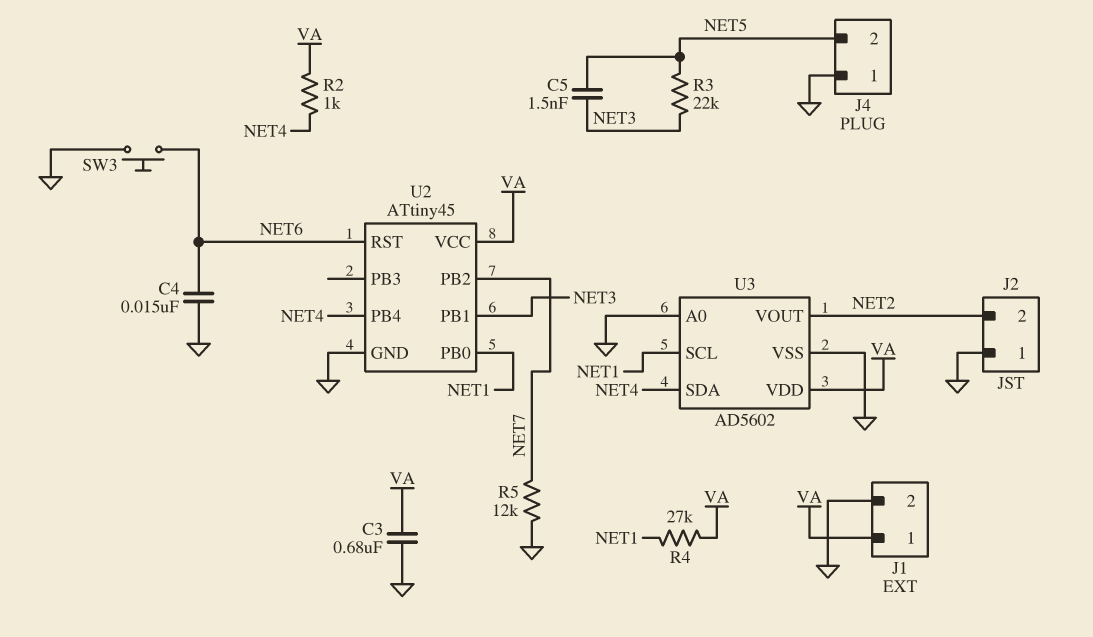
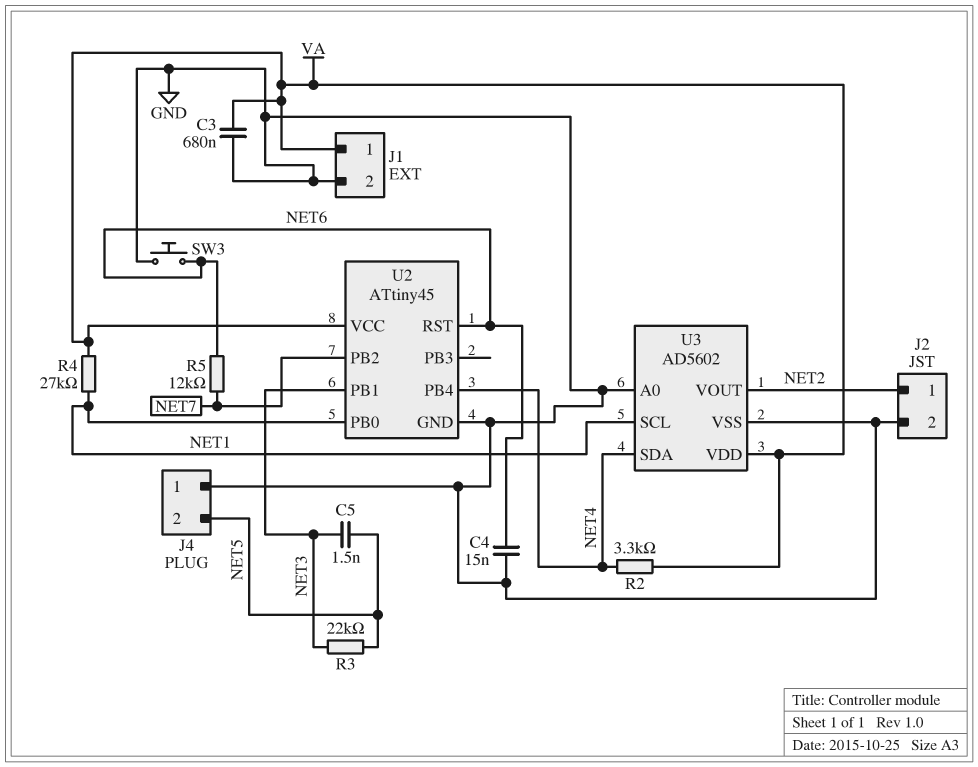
J2 pin 1: GND -> NET2
J2 pin 2: NET2 -> GND
R2: 1k (NET4, VA) -> 3.3k (NET4, VA)
R5: 12k (GND, NET7) -> 12k (NET6, NET7)

